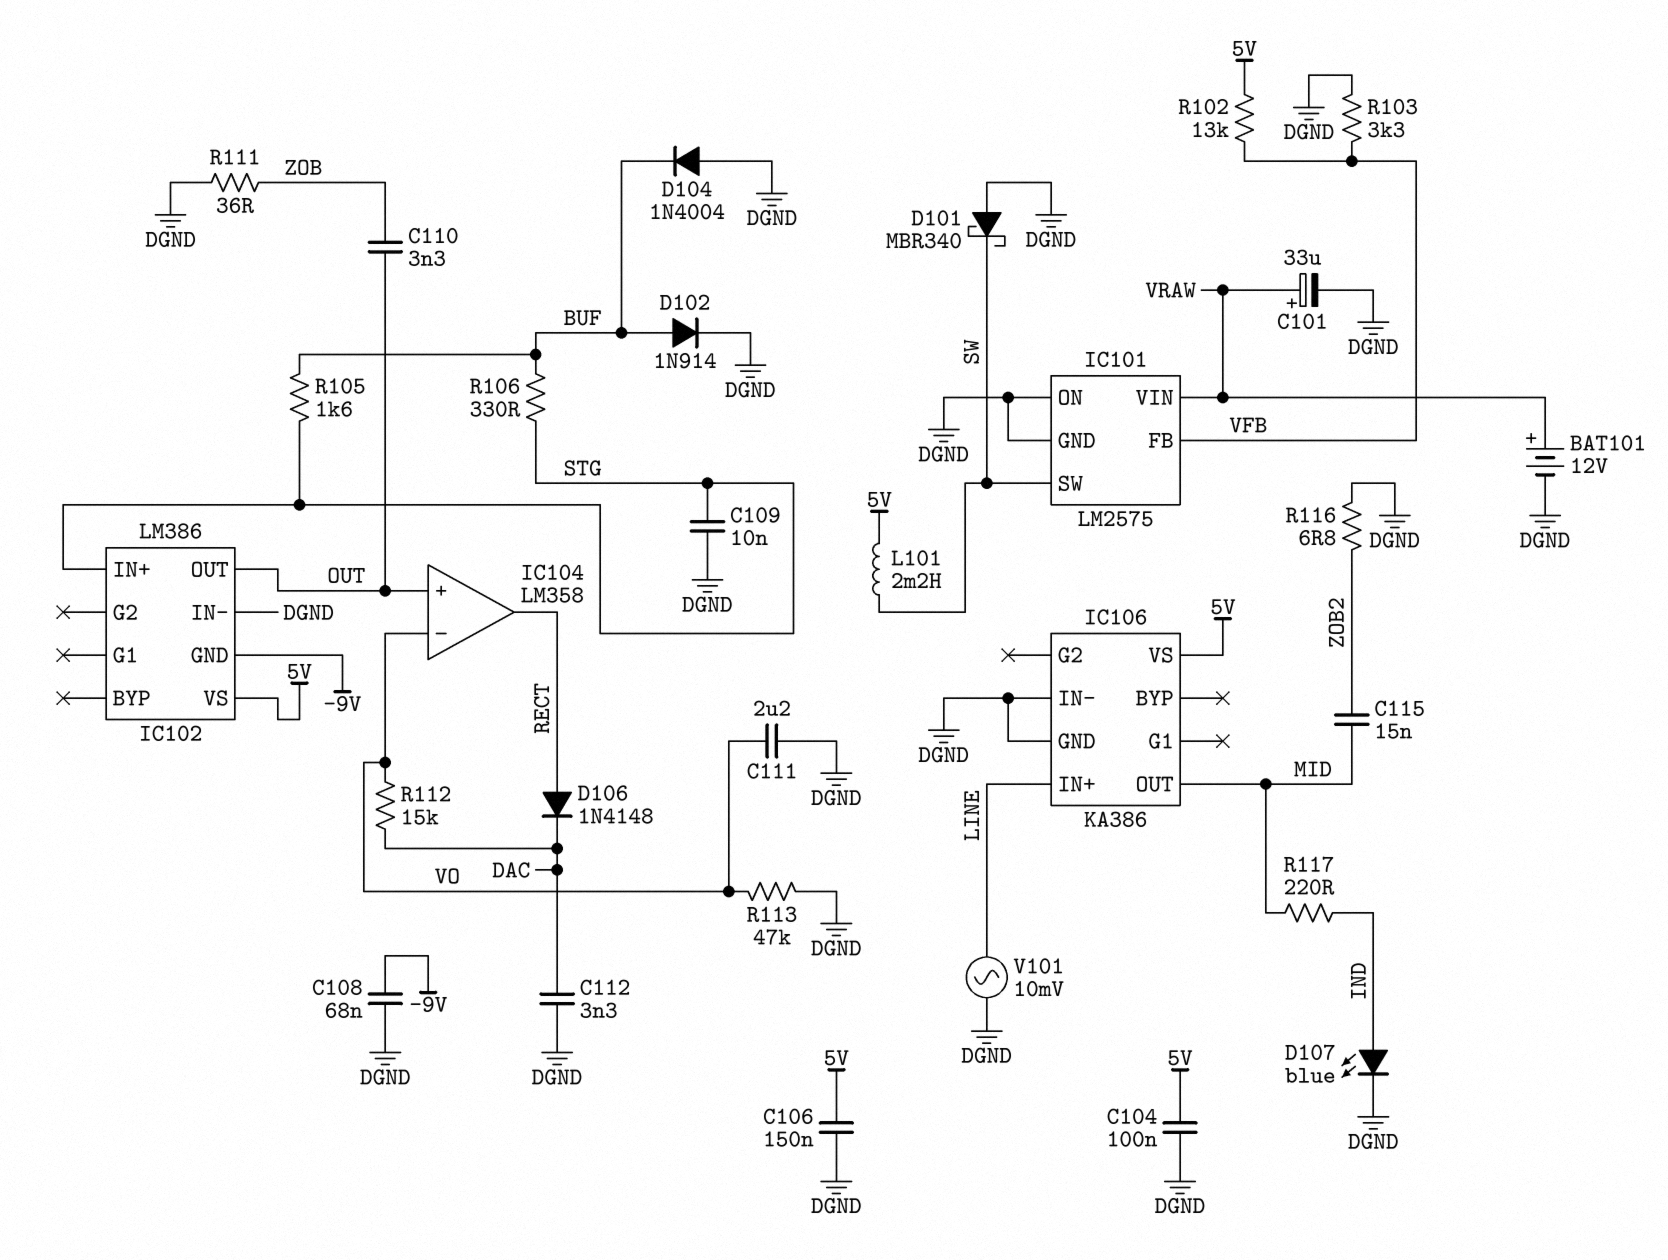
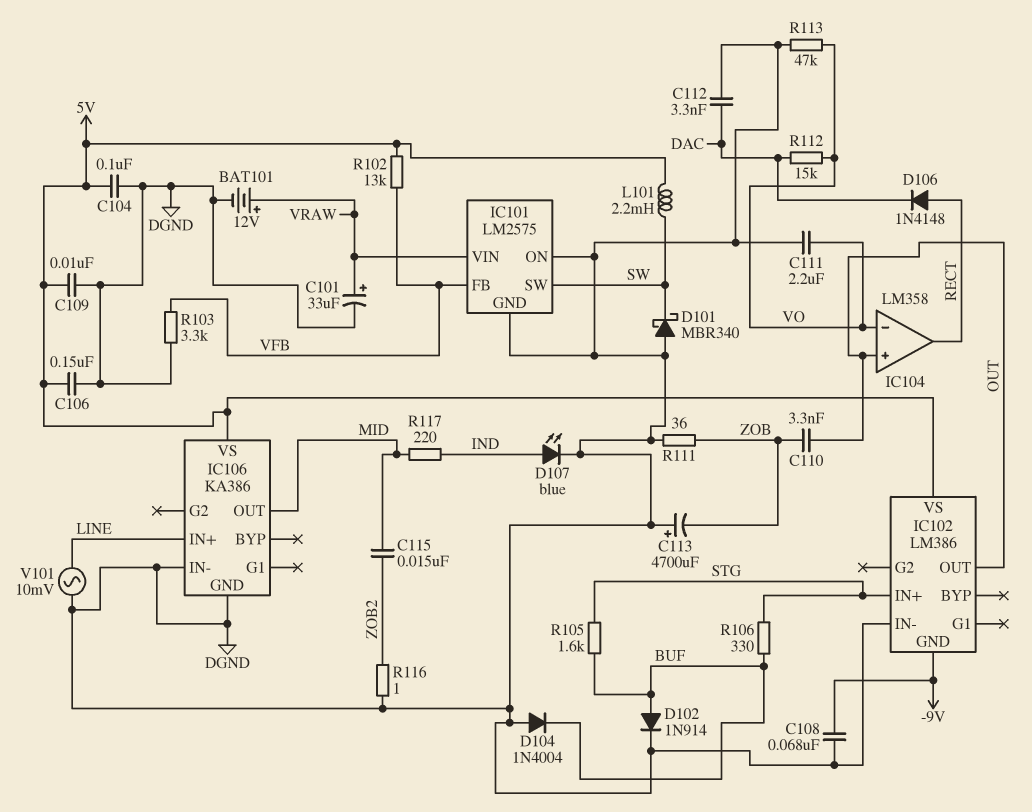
C109: 10nF (DGND, STG) -> 10nF (5V, DGND)
C113: none -> 4700uF (plus DGND, minus ZOB)
R116: 6.8 (DGND, ZOB2) -> 1 (DGND, ZOB2)

